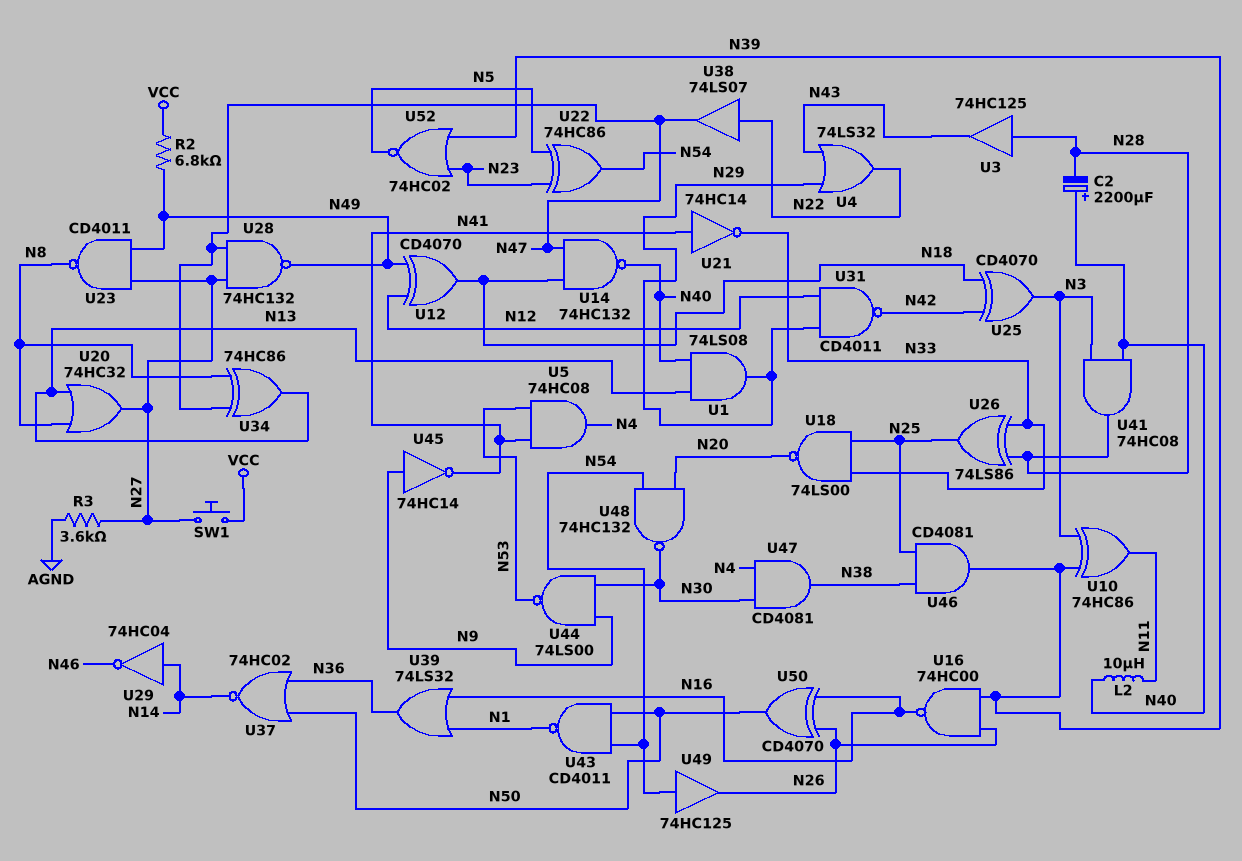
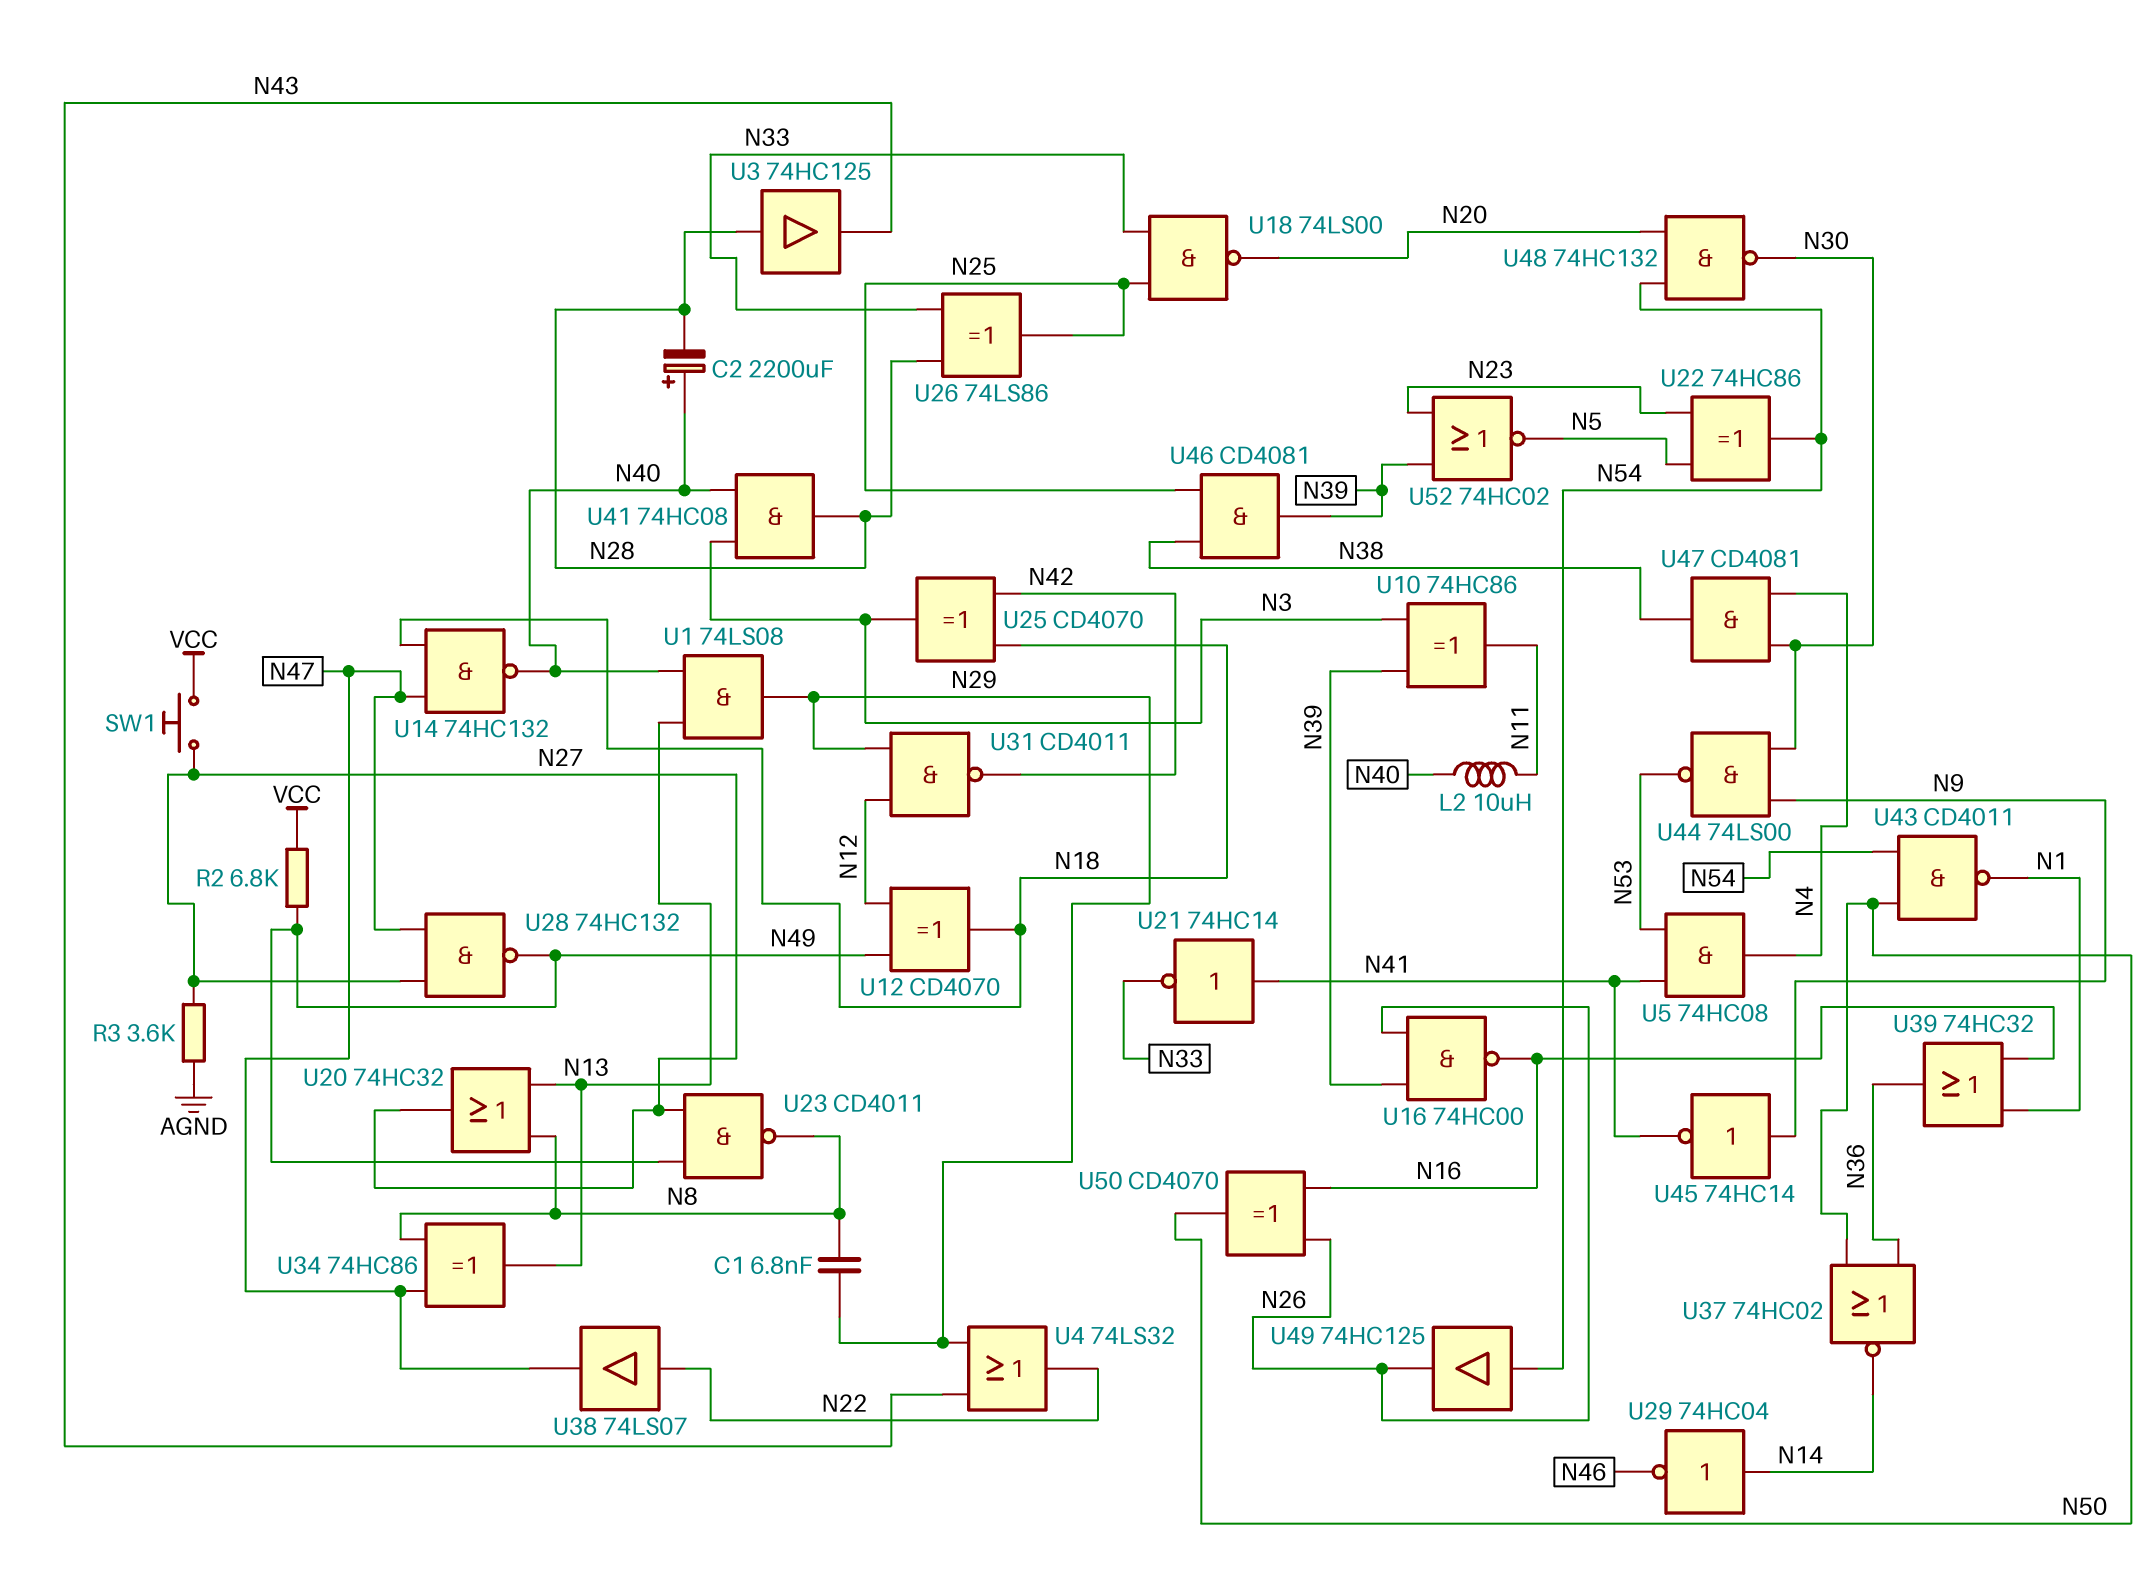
C1: none -> 6.8nF (N8, N29)
U39: OR 74LS32 (in N1, in N16, out N36) -> OR 74HC32 (in N1, in N16, out N36)

